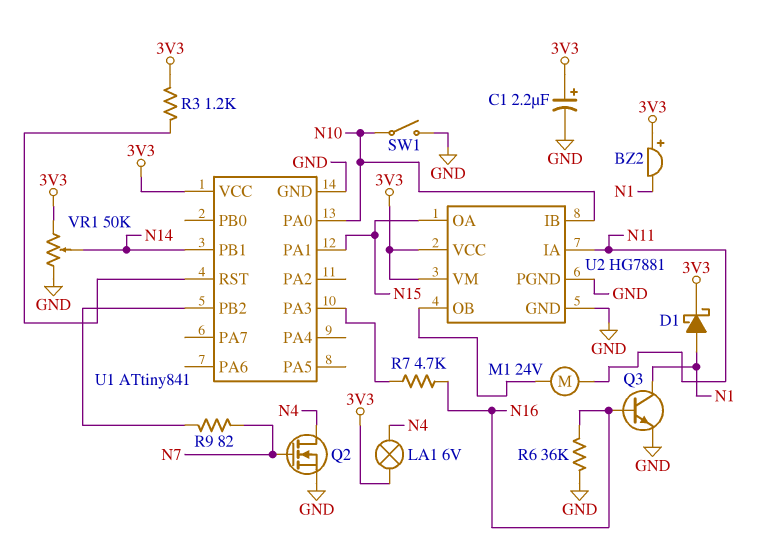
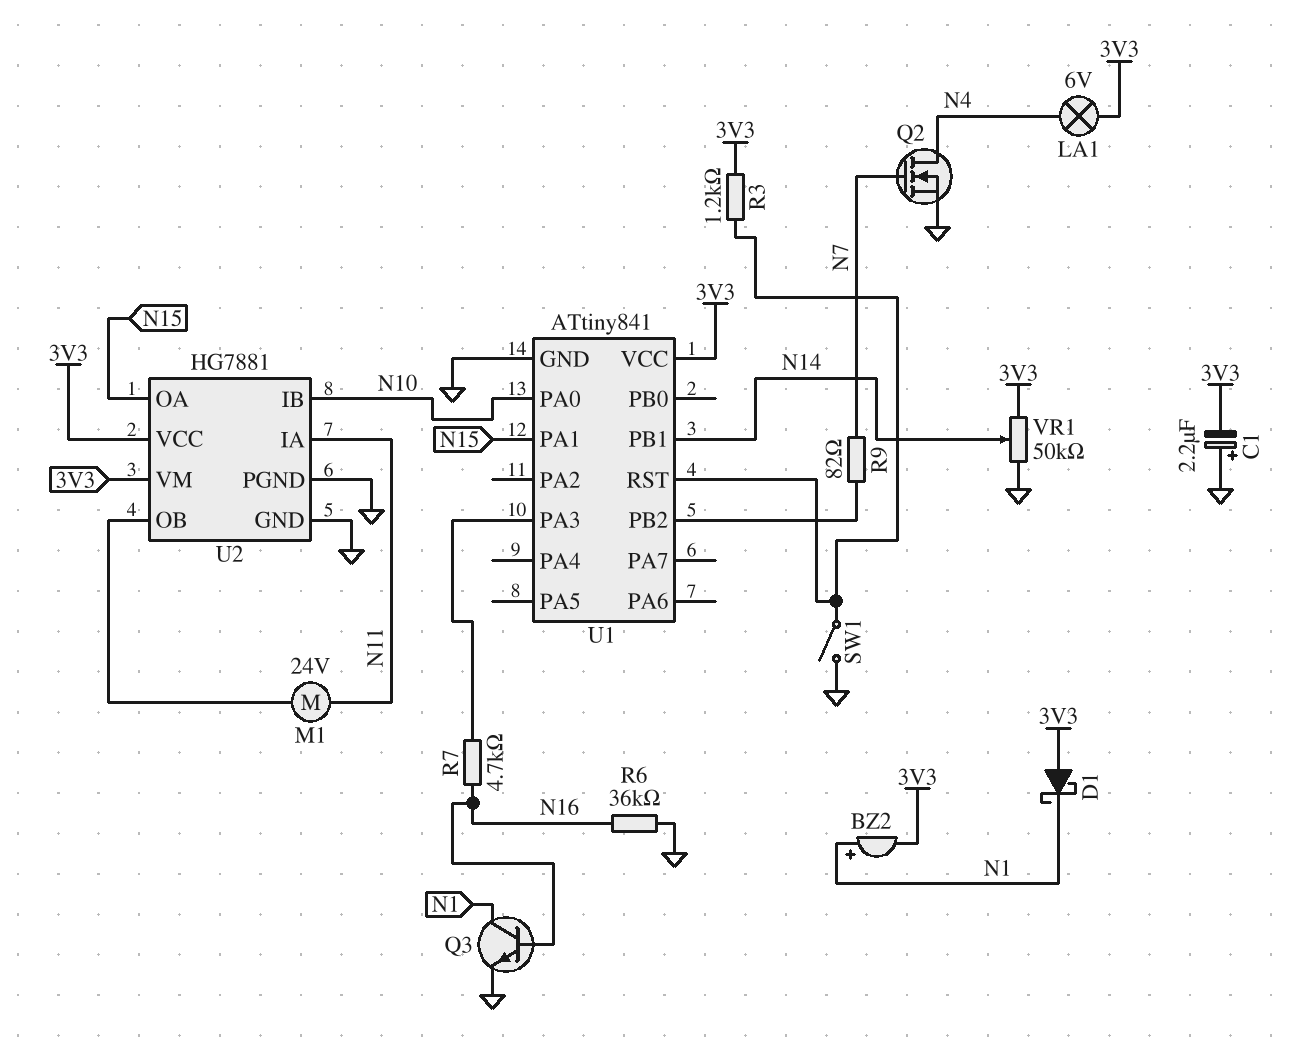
BZ2: buzzer (plus 3V3, minus N1) -> buzzer (plus N1, minus 3V3)
C1: 2.2uF (plus 3V3, minus GND) -> 2.2uF (plus GND, minus 3V3)
D1: schottky (A N1, K 3V3) -> schottky (A 3V3, K N1)
SW1: switch (GND, N10) -> switch (GND, U1/RST)

